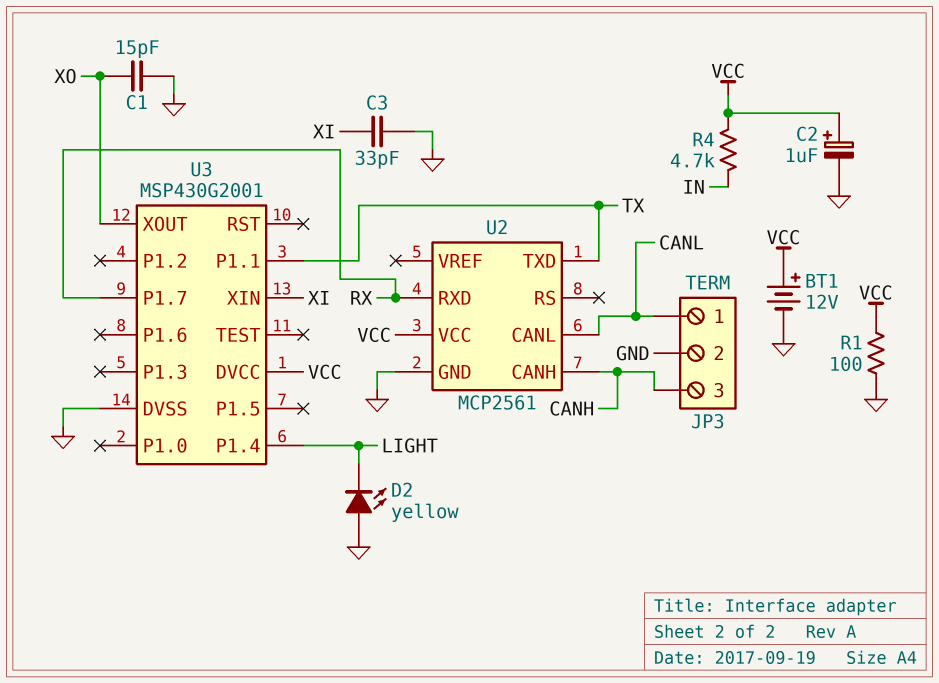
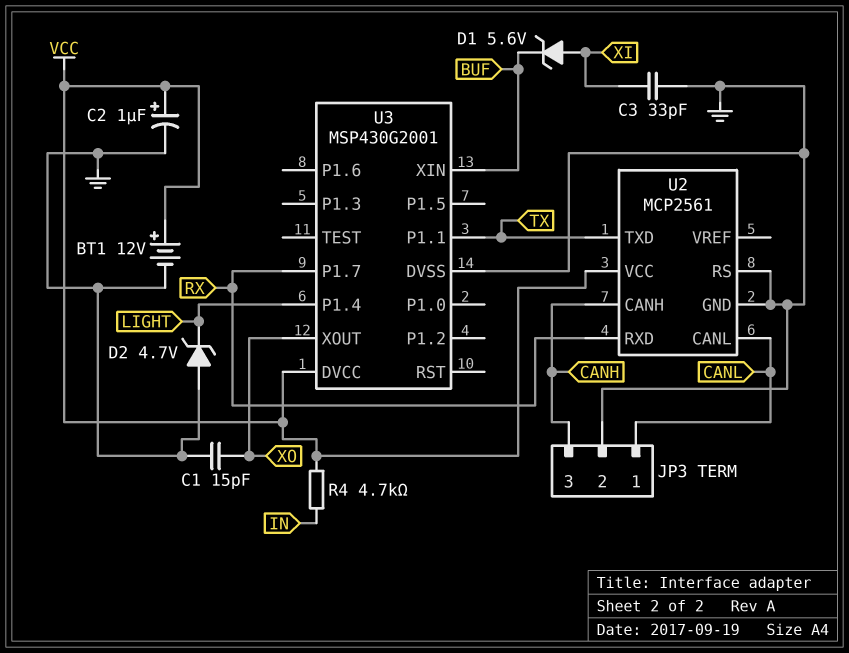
D1: none -> zener 5.6V (A XI, K BUF)
D2: LED yellow (A GND, K LIGHT) -> zener 4.7V (A GND, K LIGHT)
R1: 100 (GND, VCC) -> none
U2 pin RS: none -> GND
U3 pin XIN: XI -> BUF

